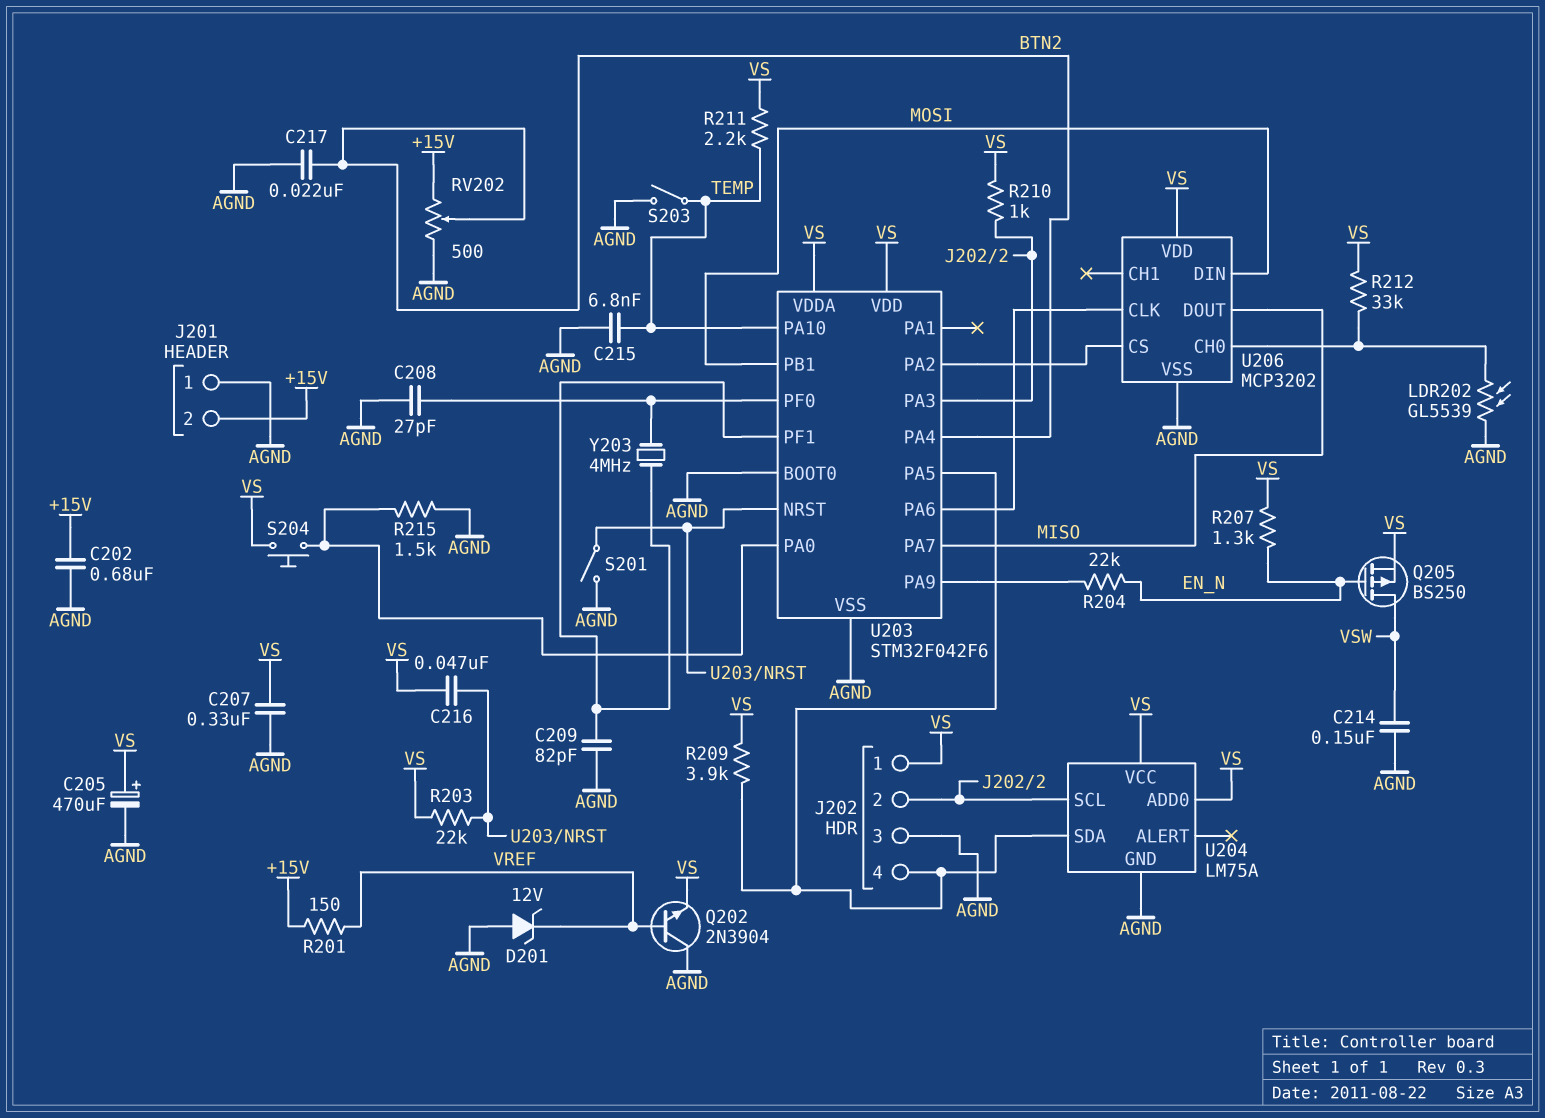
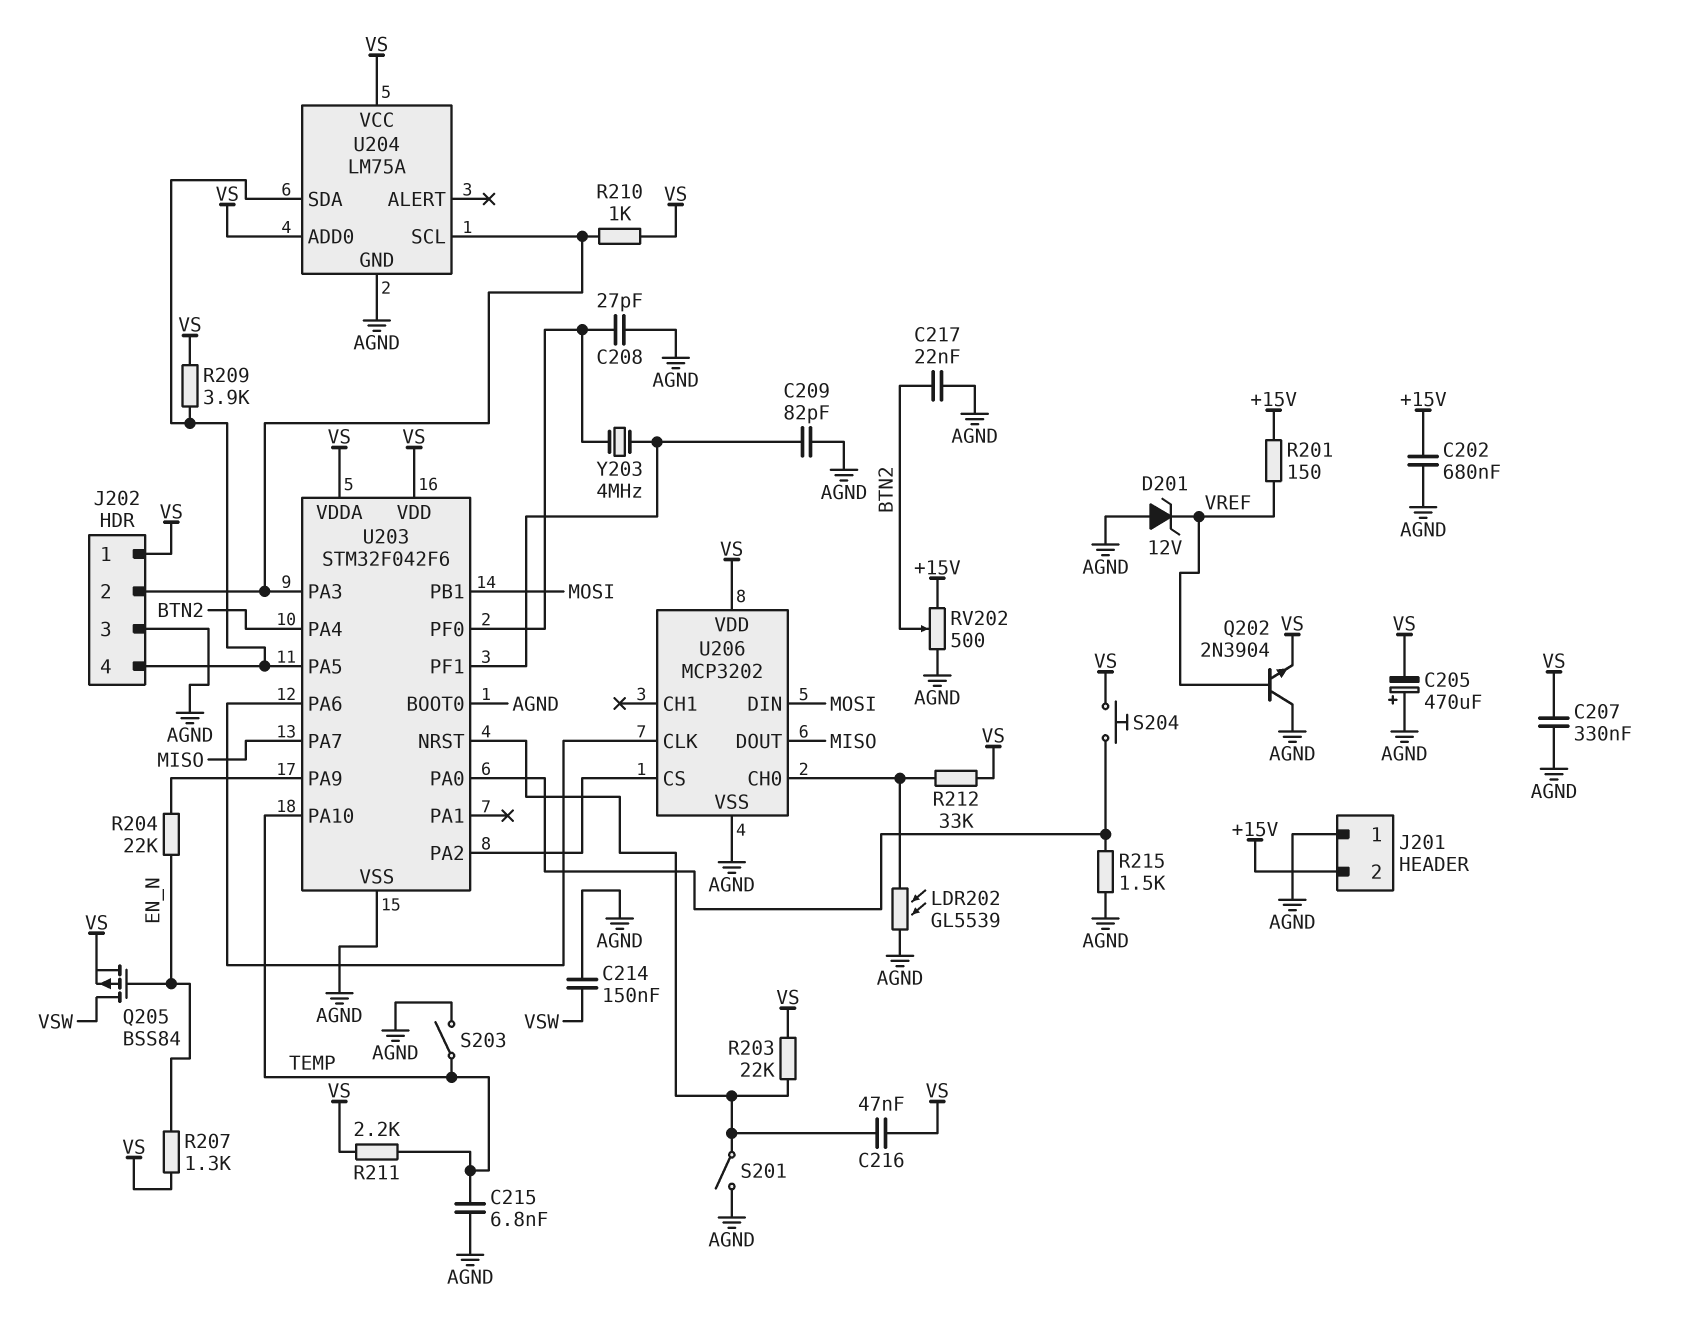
C205: 470uF (plus VS, minus AGND) -> 470uF (plus AGND, minus VS)
Q205: PMOS BS250 (G EN_N, D VSW, S VS) -> PMOS BSS84 (G EN_N, D VSW, S VS)

